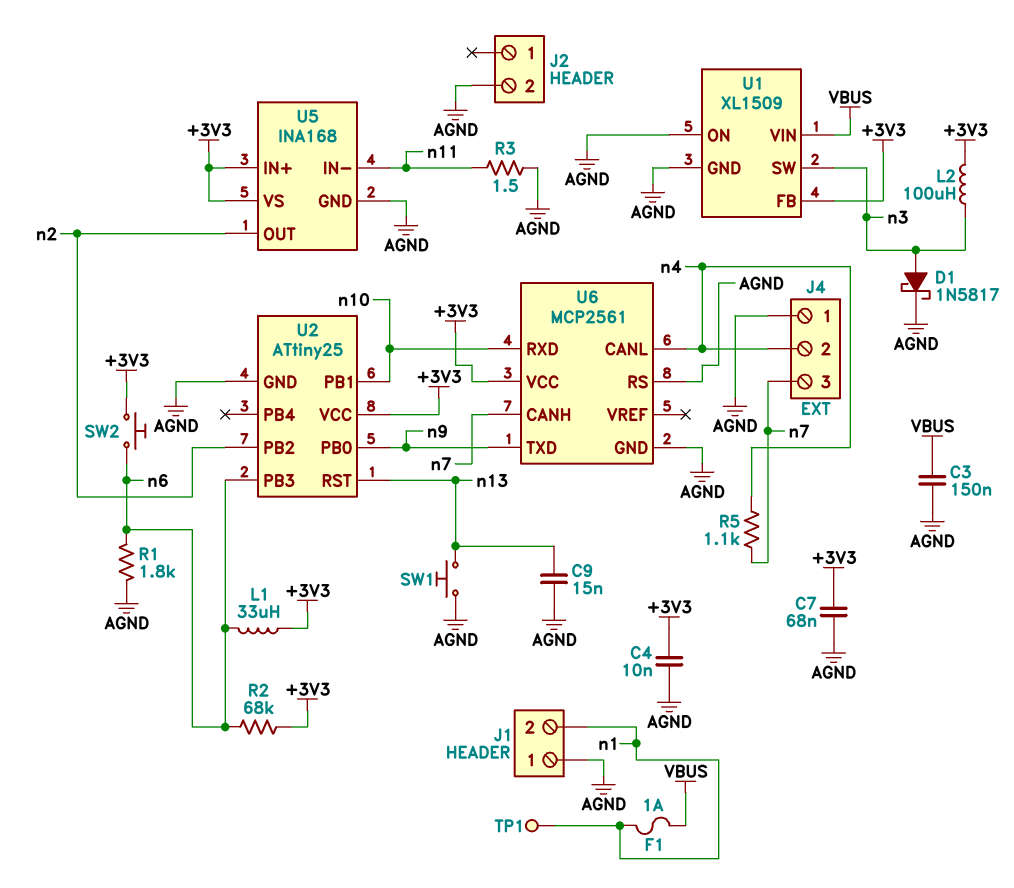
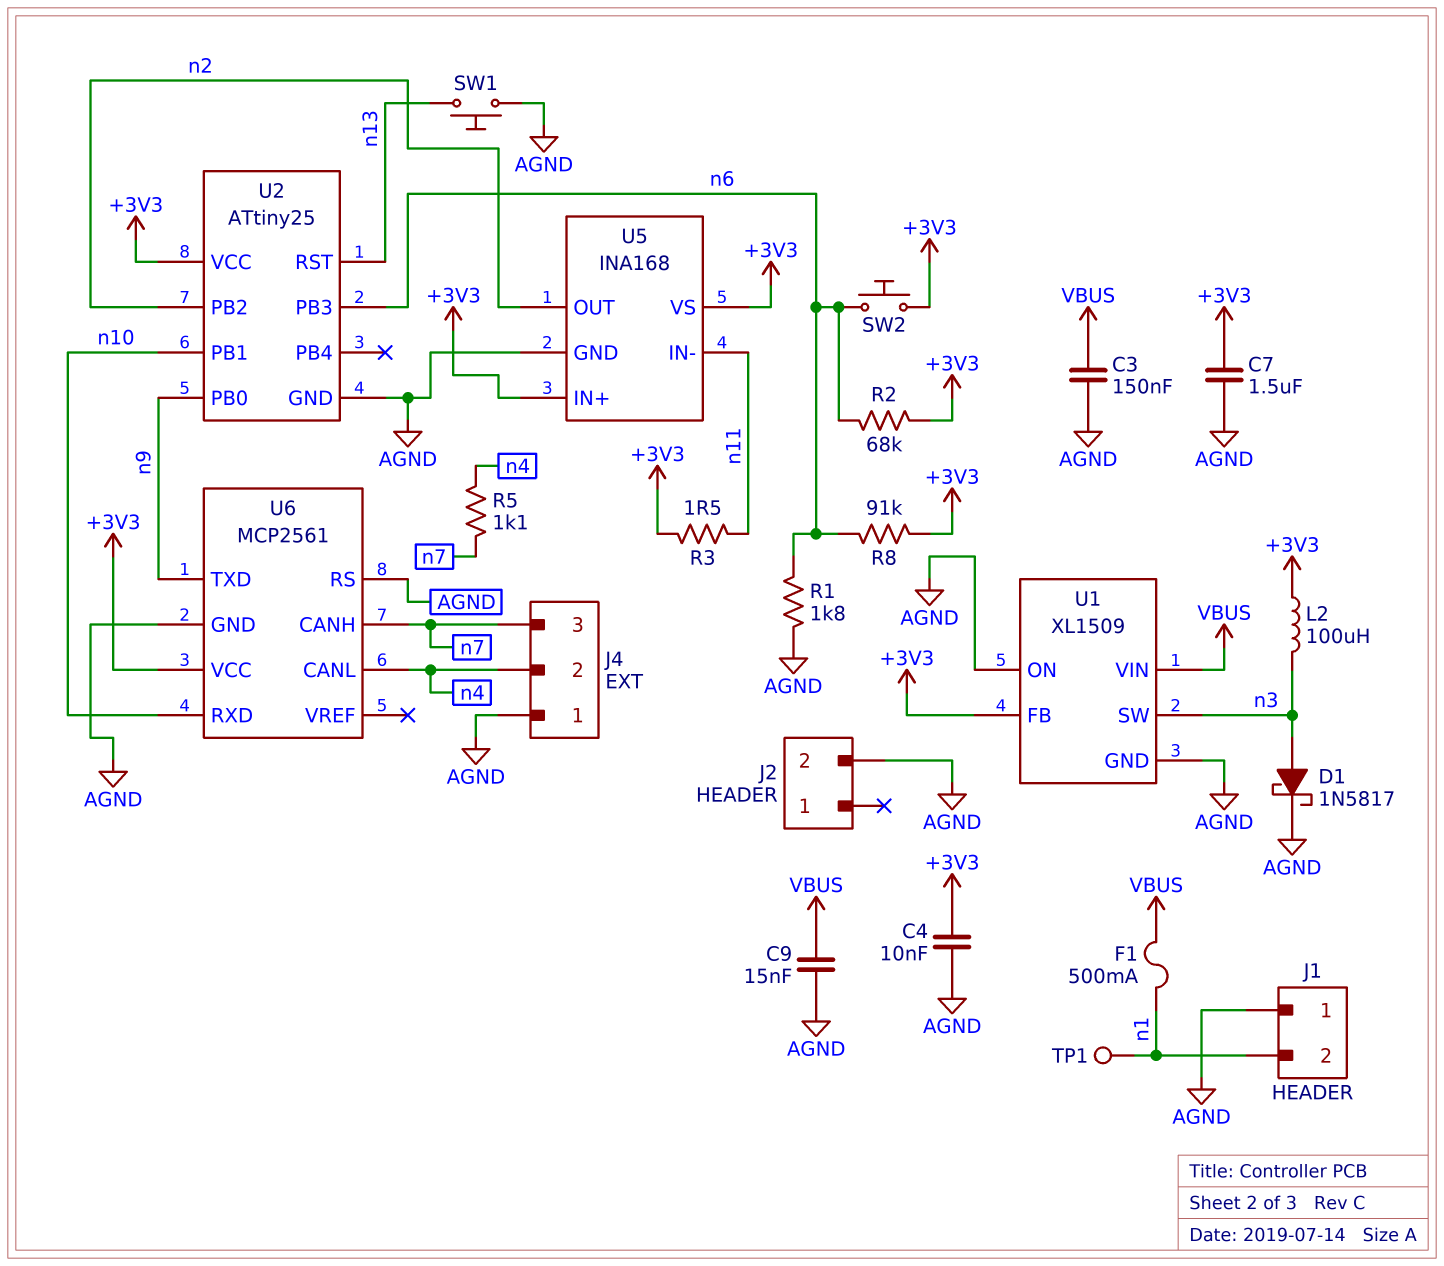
C7: 68nF (+3V3, AGND) -> 1.5uF (+3V3, AGND)
C9: 15nF (AGND, n13) -> 15nF (AGND, VBUS)
F1: 1A (VBUS, n1) -> 500mA (VBUS, n1)
L1: 33uH (+3V3, n6) -> none
R3: 1.5 (AGND, n11) -> 1.5 (+3V3, n11)
R8: none -> 91k (+3V3, n6)

